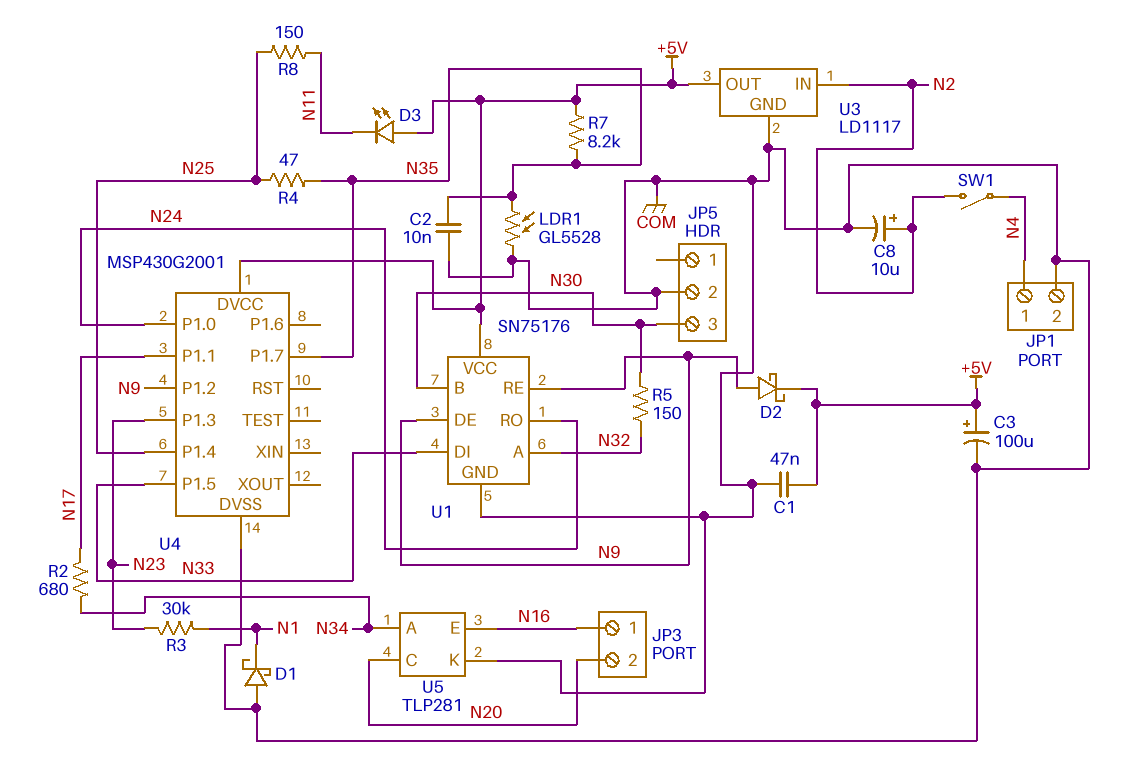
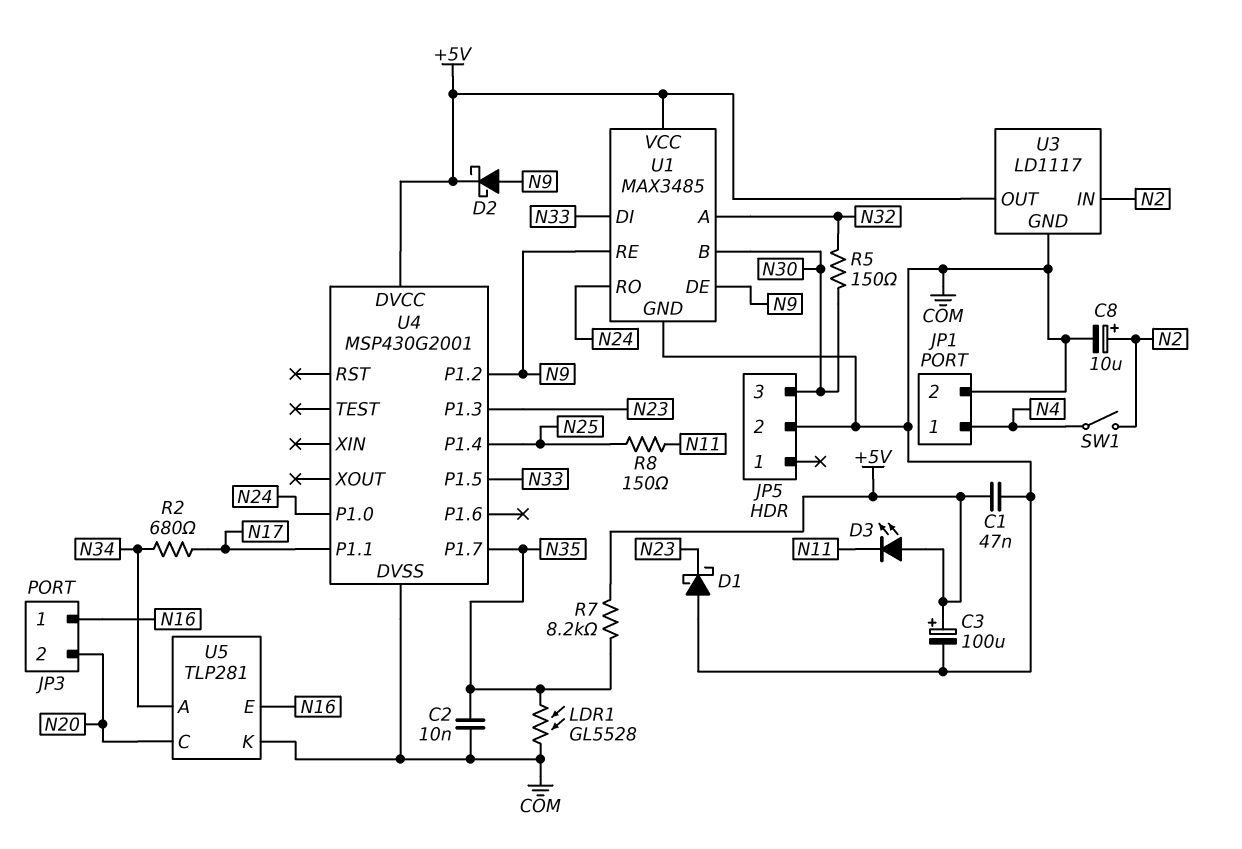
D1: schottky (A COM, K N1) -> schottky (A COM, K N23)
R3: 30k (N1, N23) -> none
R4: 47 (N25, N35) -> none
U1: SN75176 -> MAX3485

